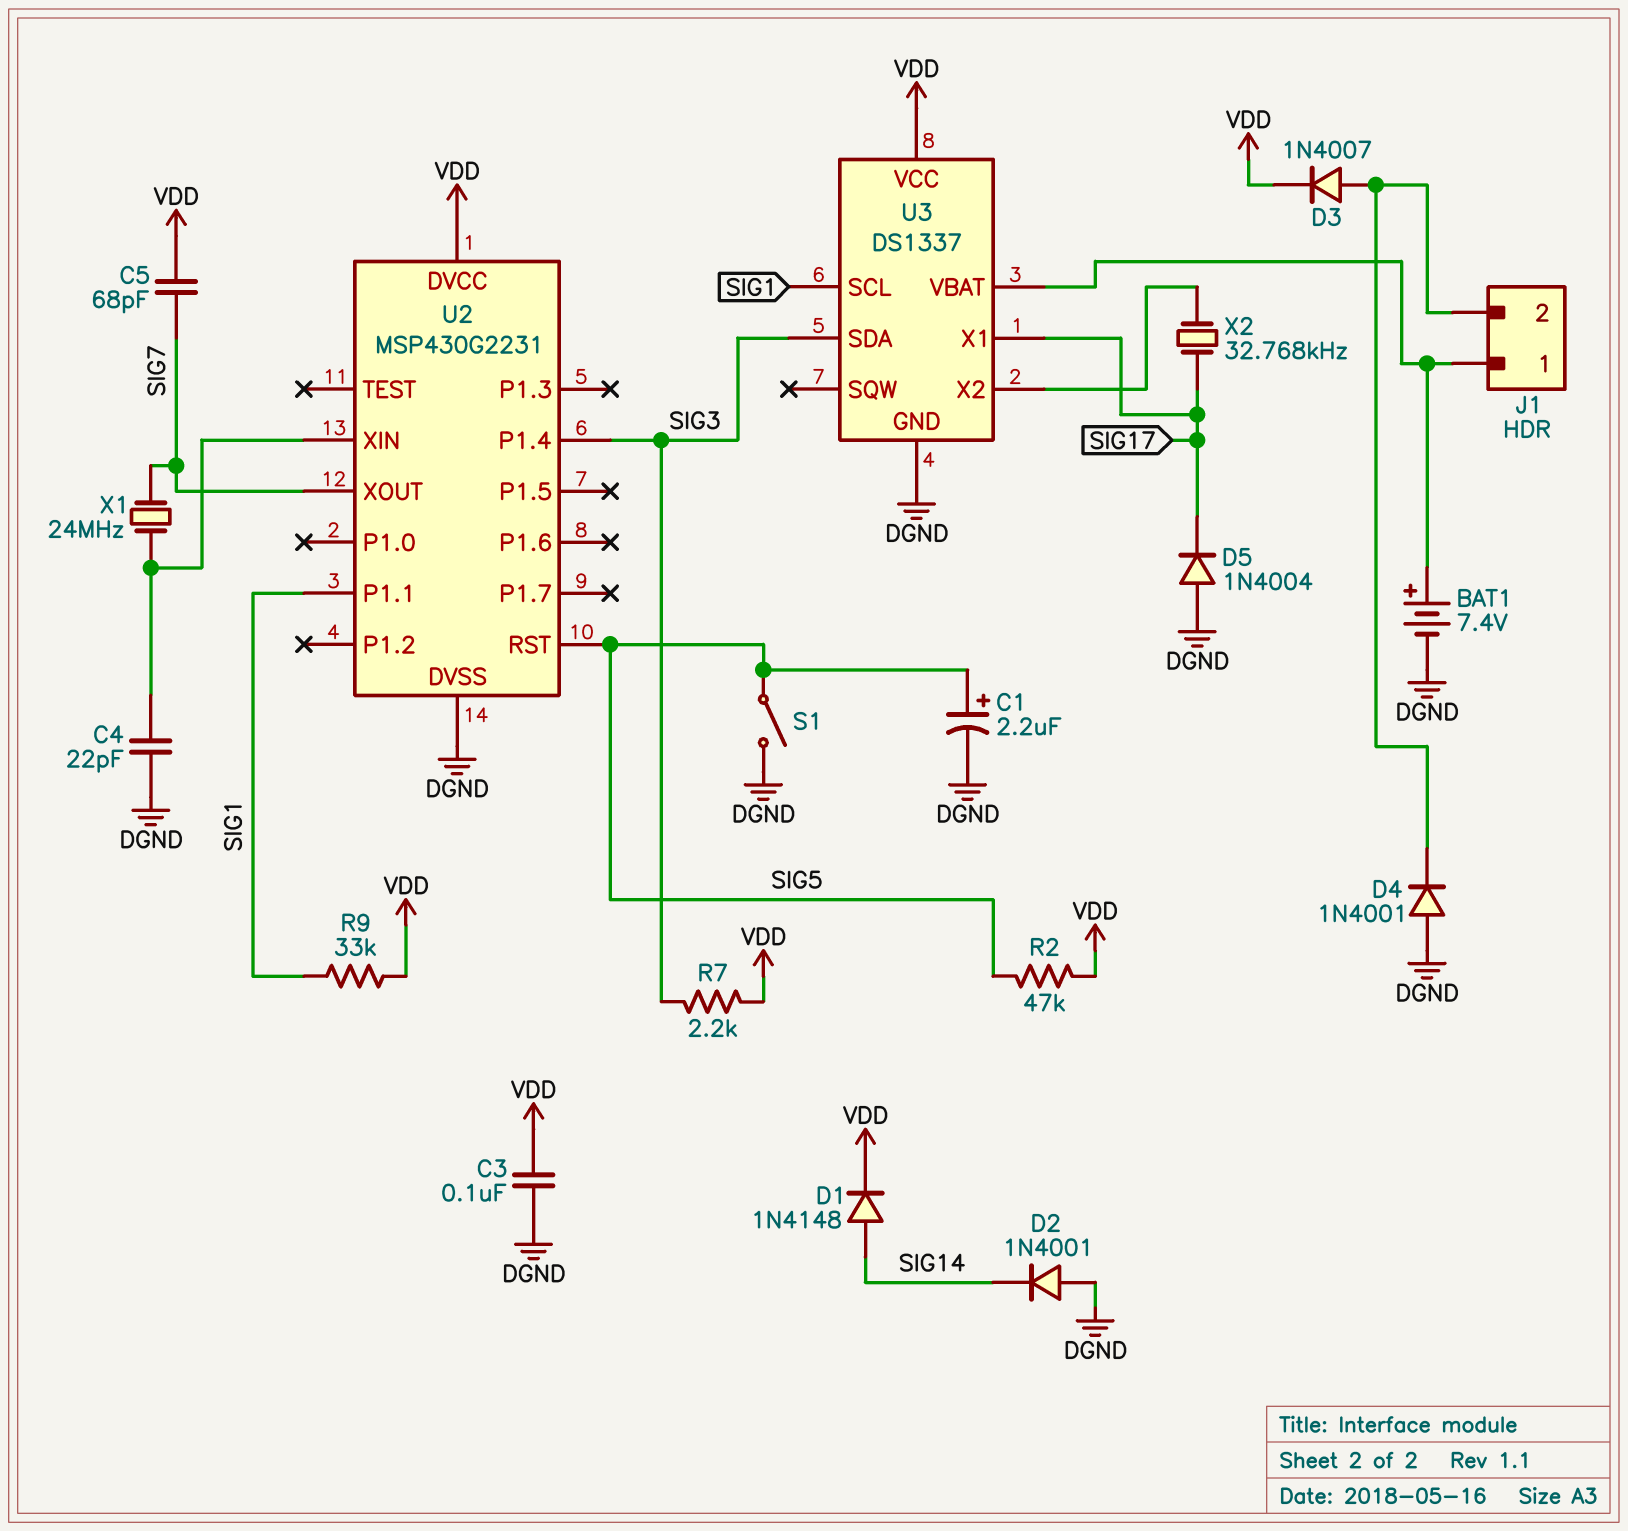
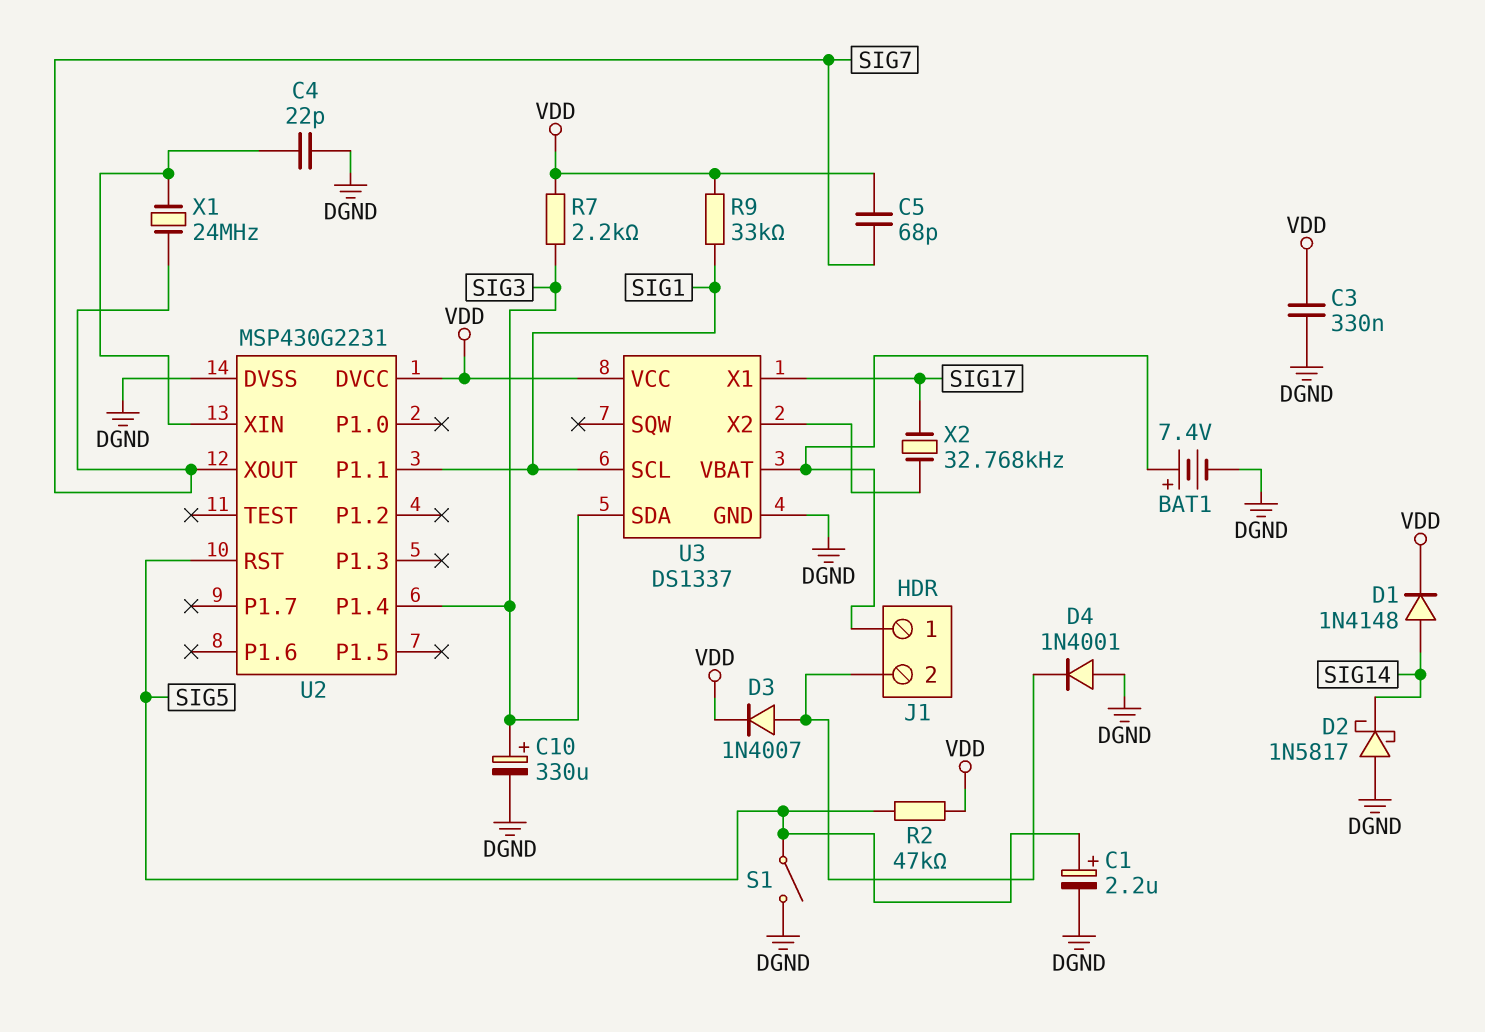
C3: 100nF (DGND, VDD) -> 330nF (DGND, VDD)
C10: none -> 330uF (plus SIG3, minus DGND)
D2: diode 1N4001 (A DGND, K SIG14) -> schottky 1N5817 (A DGND, K SIG14)
D5: diode 1N4004 (A DGND, K SIG17) -> none

